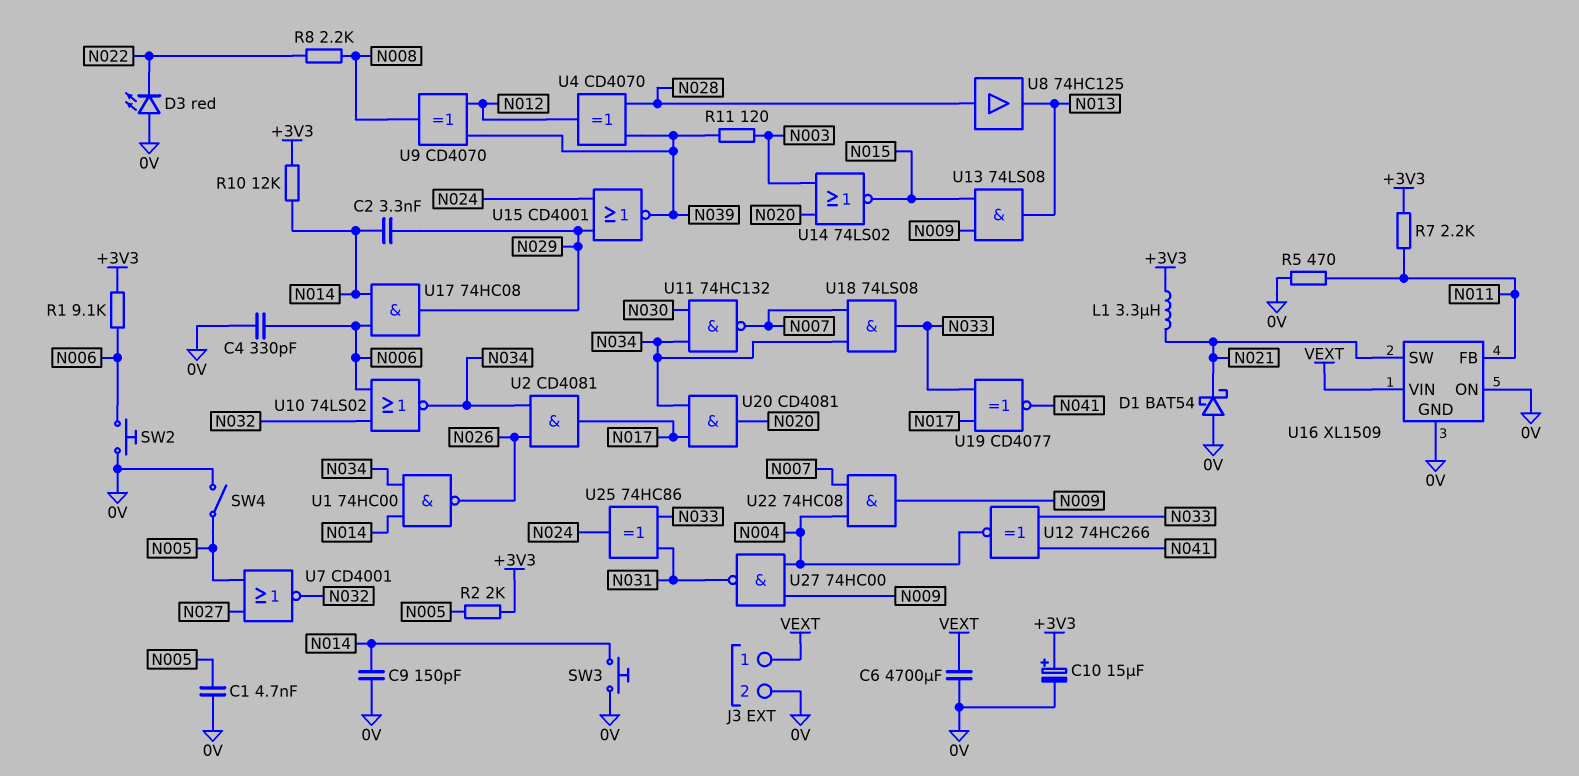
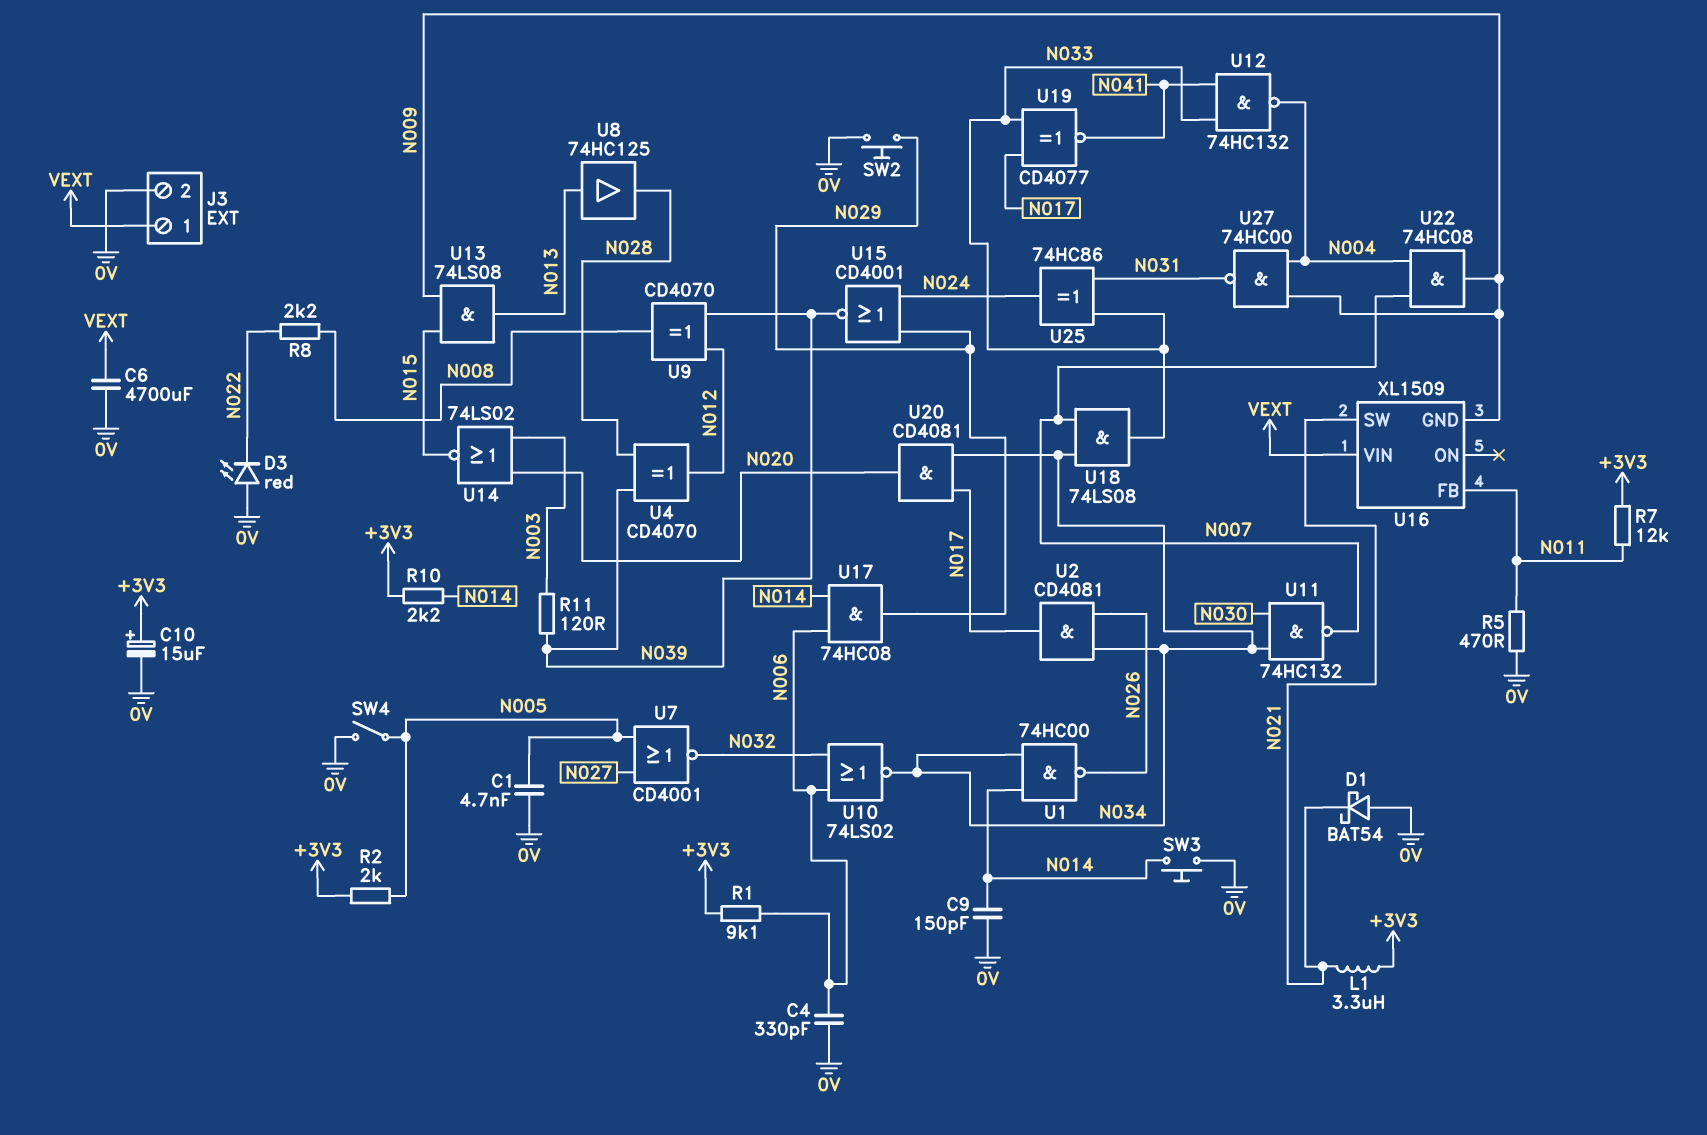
C2: 3.3nF (N014, N029) -> none
R7: 2.2k (+3V3, N011) -> 12k (+3V3, N011)
R10: 12k (+3V3, N014) -> 2.2k (+3V3, N014)
SW2: button (0V, N006) -> button (0V, N029)
U8: buffer 74HC125 (in N028, out N013) -> buffer 74HC125 (in N013, out N028)
U12: XNOR 74HC266 (in N033, in N041, out N004) -> NAND 74HC132 (in N033, in N041, out N004)
U16 pin GND: 0V -> N009
U16 pin ON: 0V -> none

